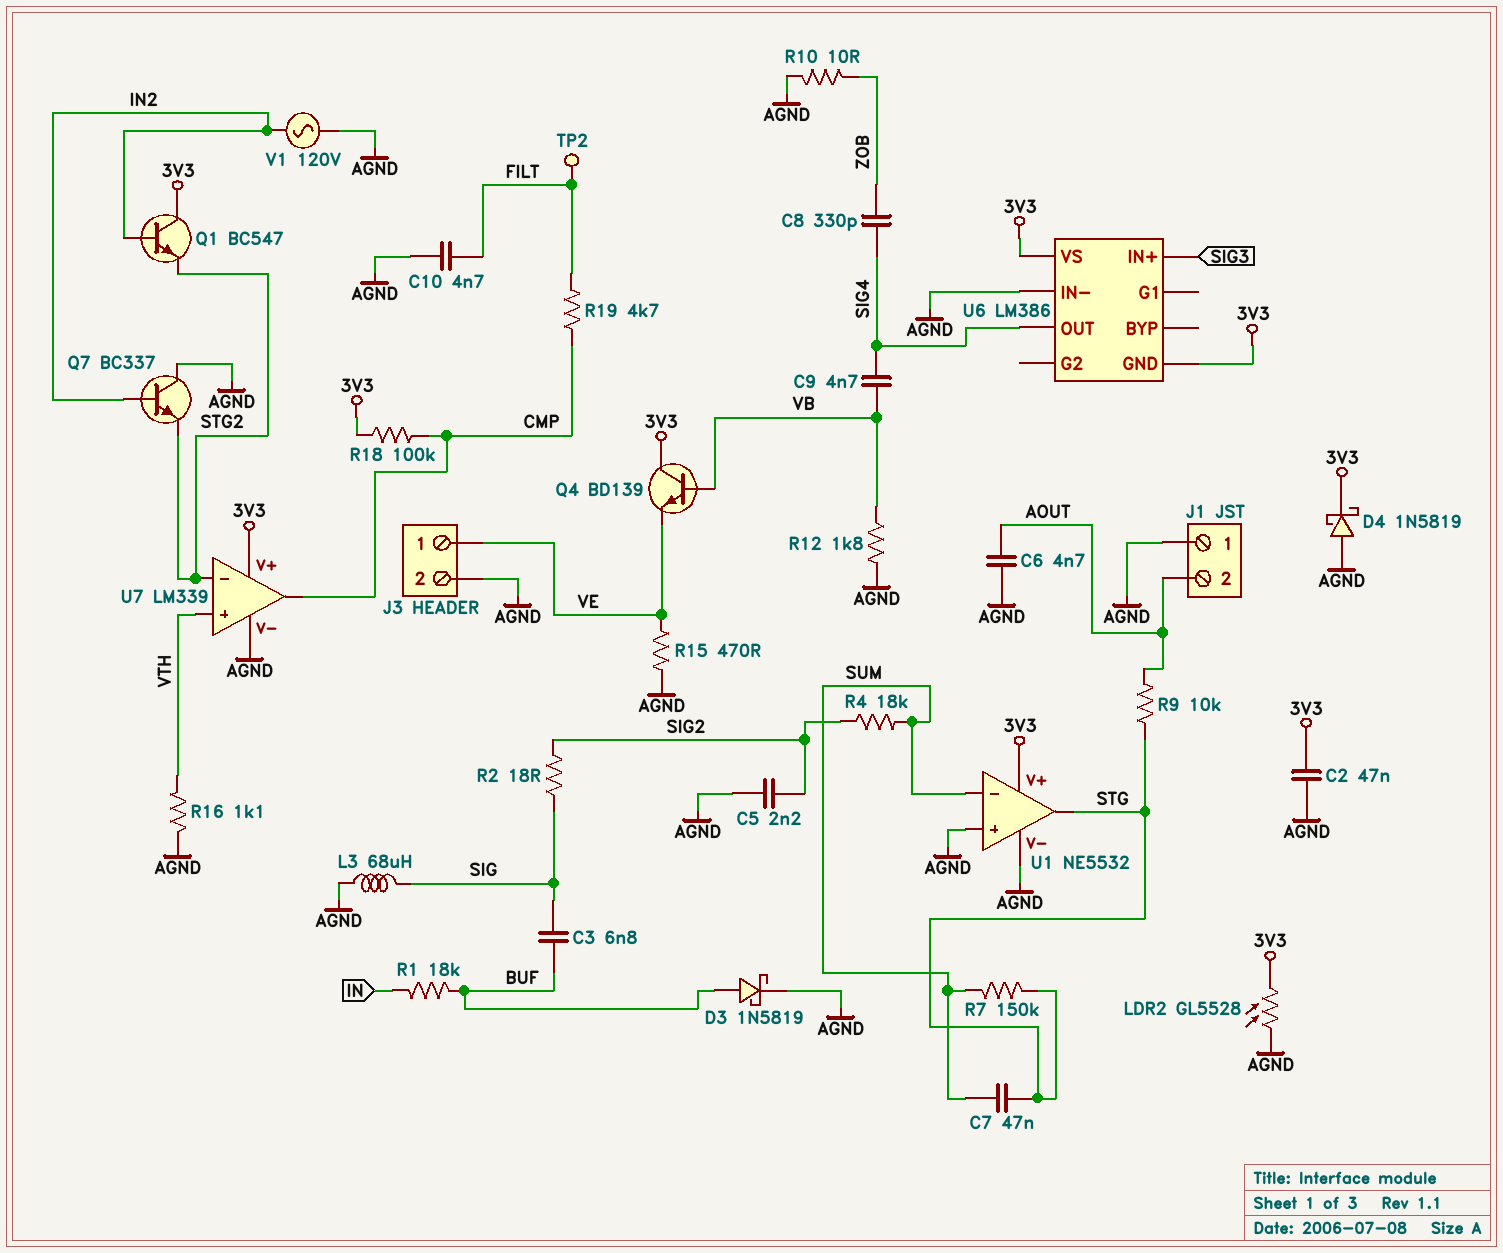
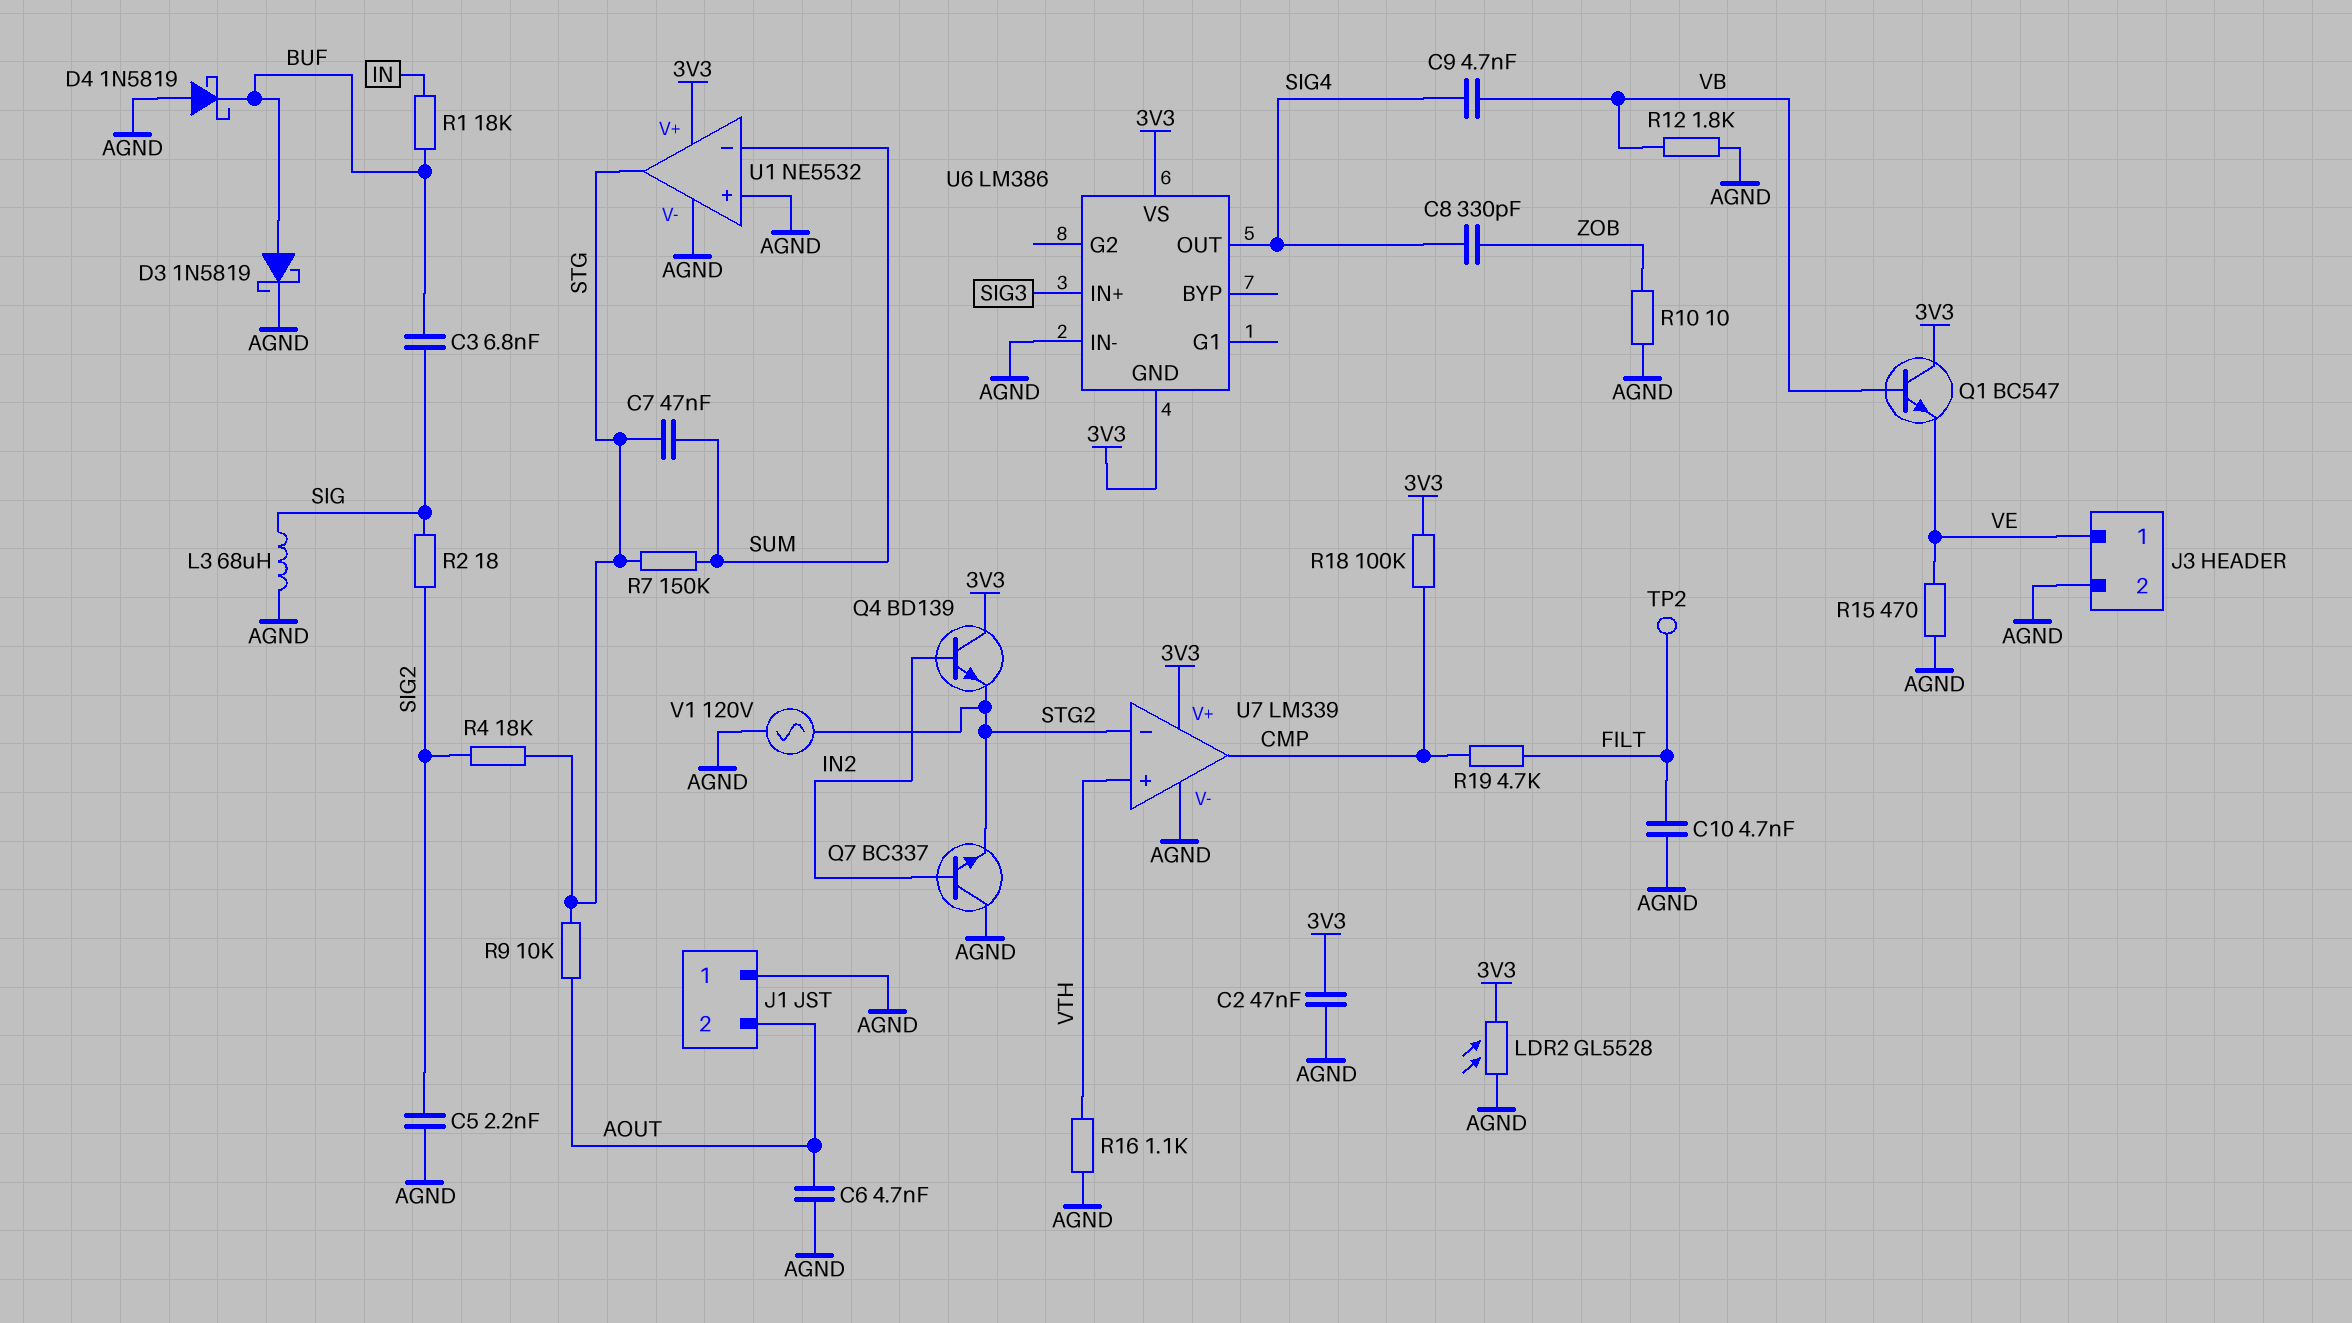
D4: schottky 1N5819 (A AGND, K 3V3) -> schottky 1N5819 (A AGND, K BUF)
Q1: NPN BC547 (B IN2, C 3V3, E STG2) -> NPN BC547 (B VB, C 3V3, E VE)
Q4: NPN BD139 (B VB, C 3V3, E VE) -> NPN BD139 (B IN2, C 3V3, E STG2)
R4: 18k (SIG2, SUM) -> 18k (SIG2, STG)
V1: AC 120V (AGND, IN2) -> AC 120V (AGND, STG2)

